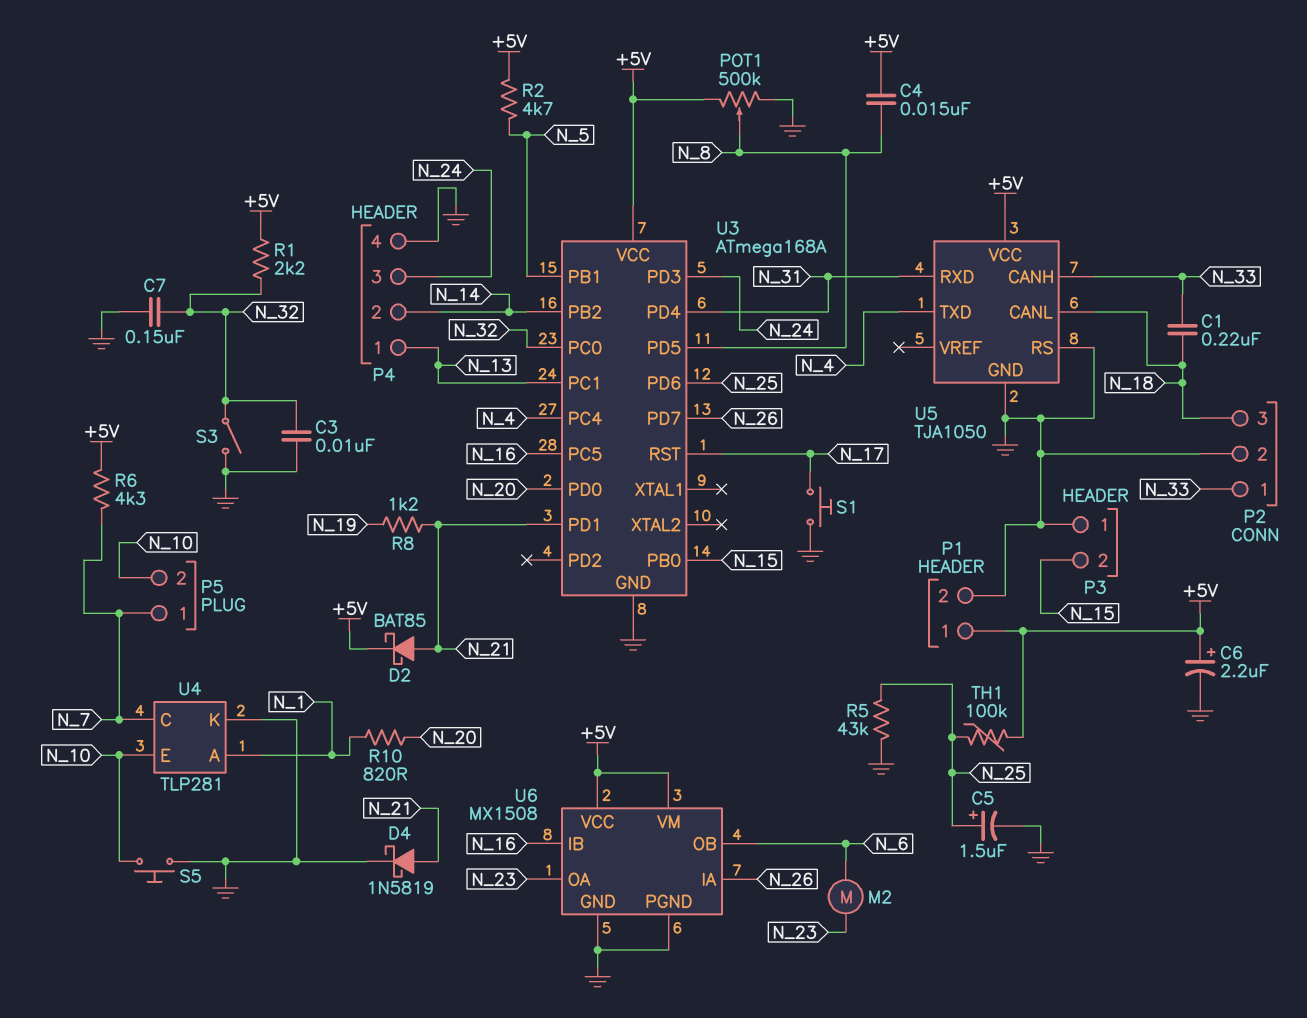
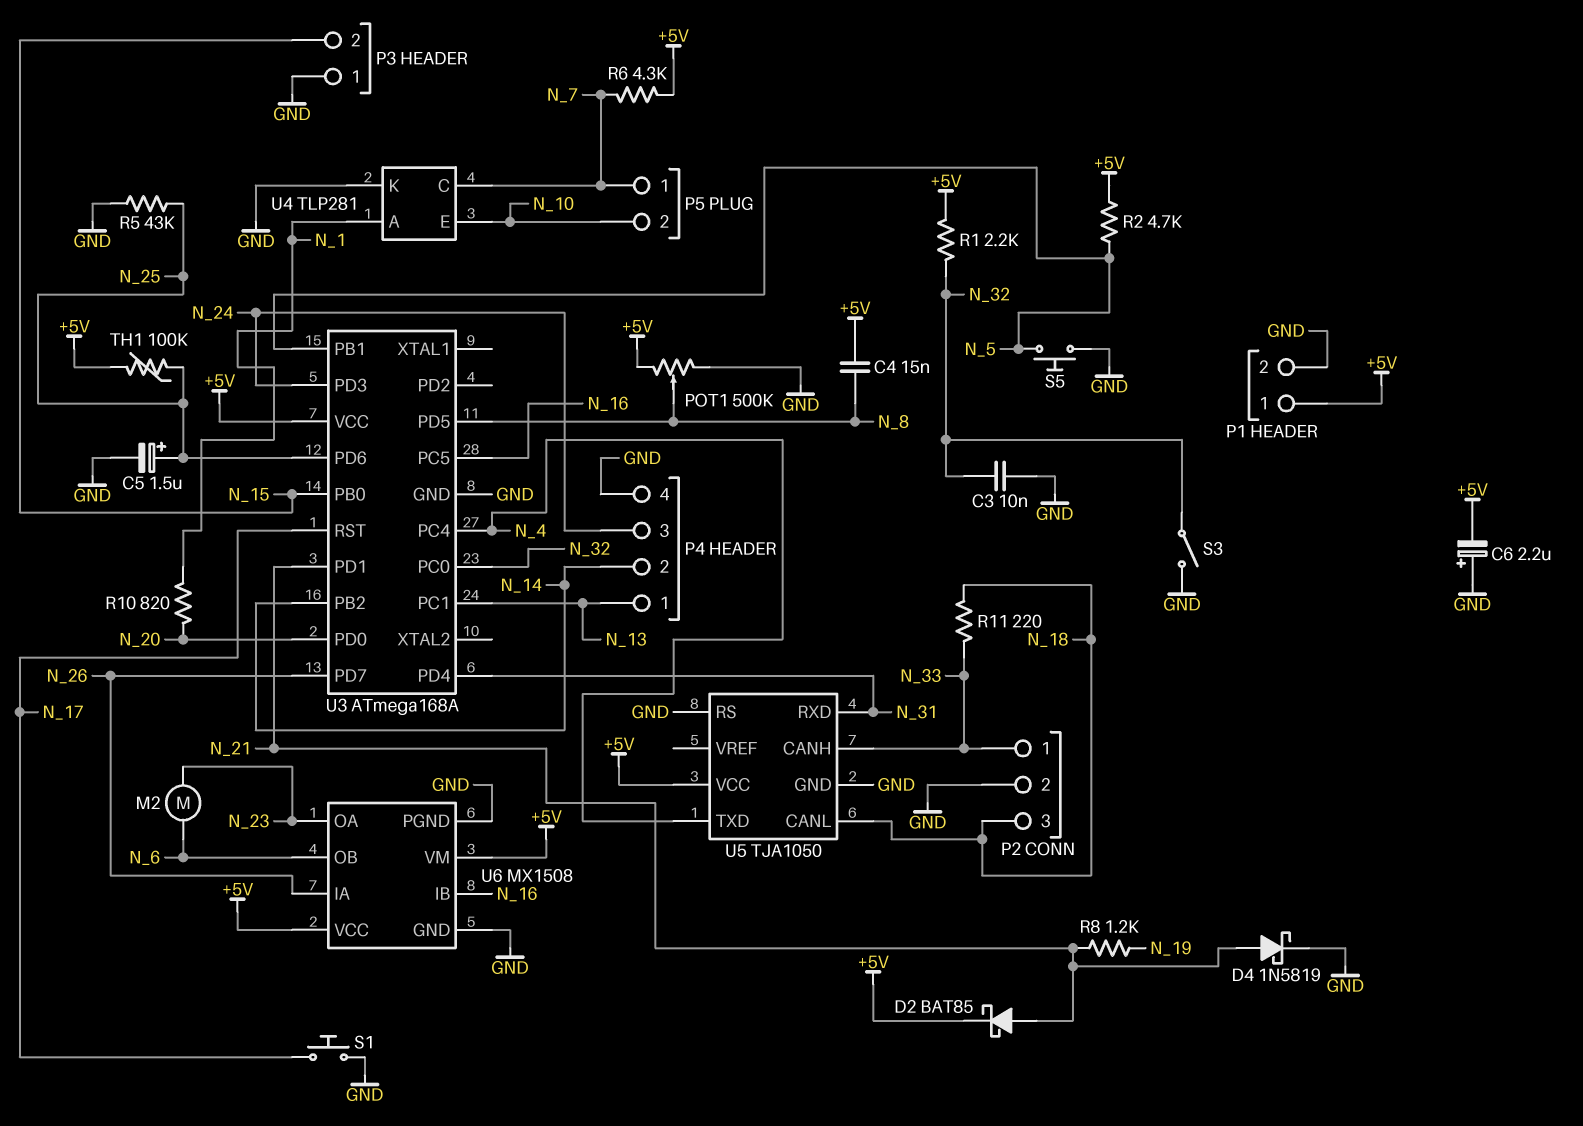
C1: 220nF (N_18, N_33) -> none
C6: 2.2uF (plus +5V, minus GND) -> 2.2uF (plus GND, minus +5V)
C7: 150nF (GND, N_32) -> none
R11: none -> 220 (N_18, N_33)
S5: button (GND, N_10) -> button (GND, N_5)

